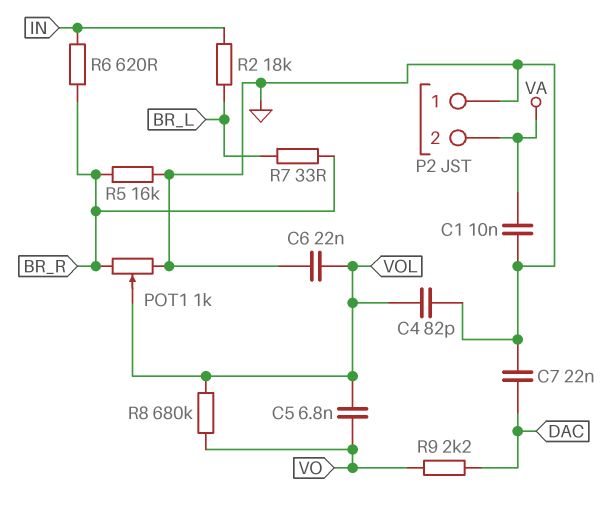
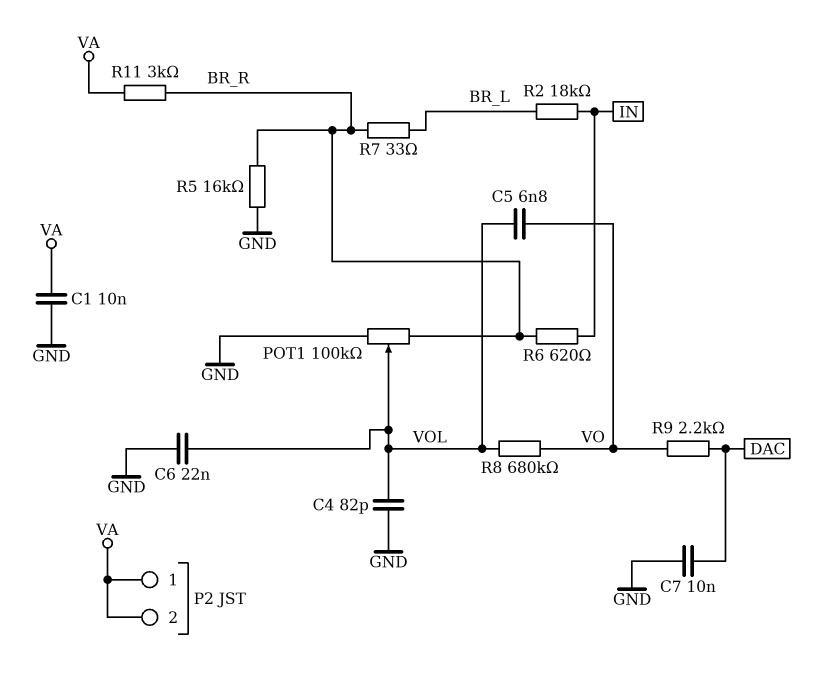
C7: 22nF (DAC, GND) -> 10nF (DAC, GND)
P2 pin 1: GND -> VA
POT1: 1k (BR_R, GND, wiper VOL) -> 100k (BR_R, GND, wiper VOL)
R11: none -> 3k (BR_R, VA)

